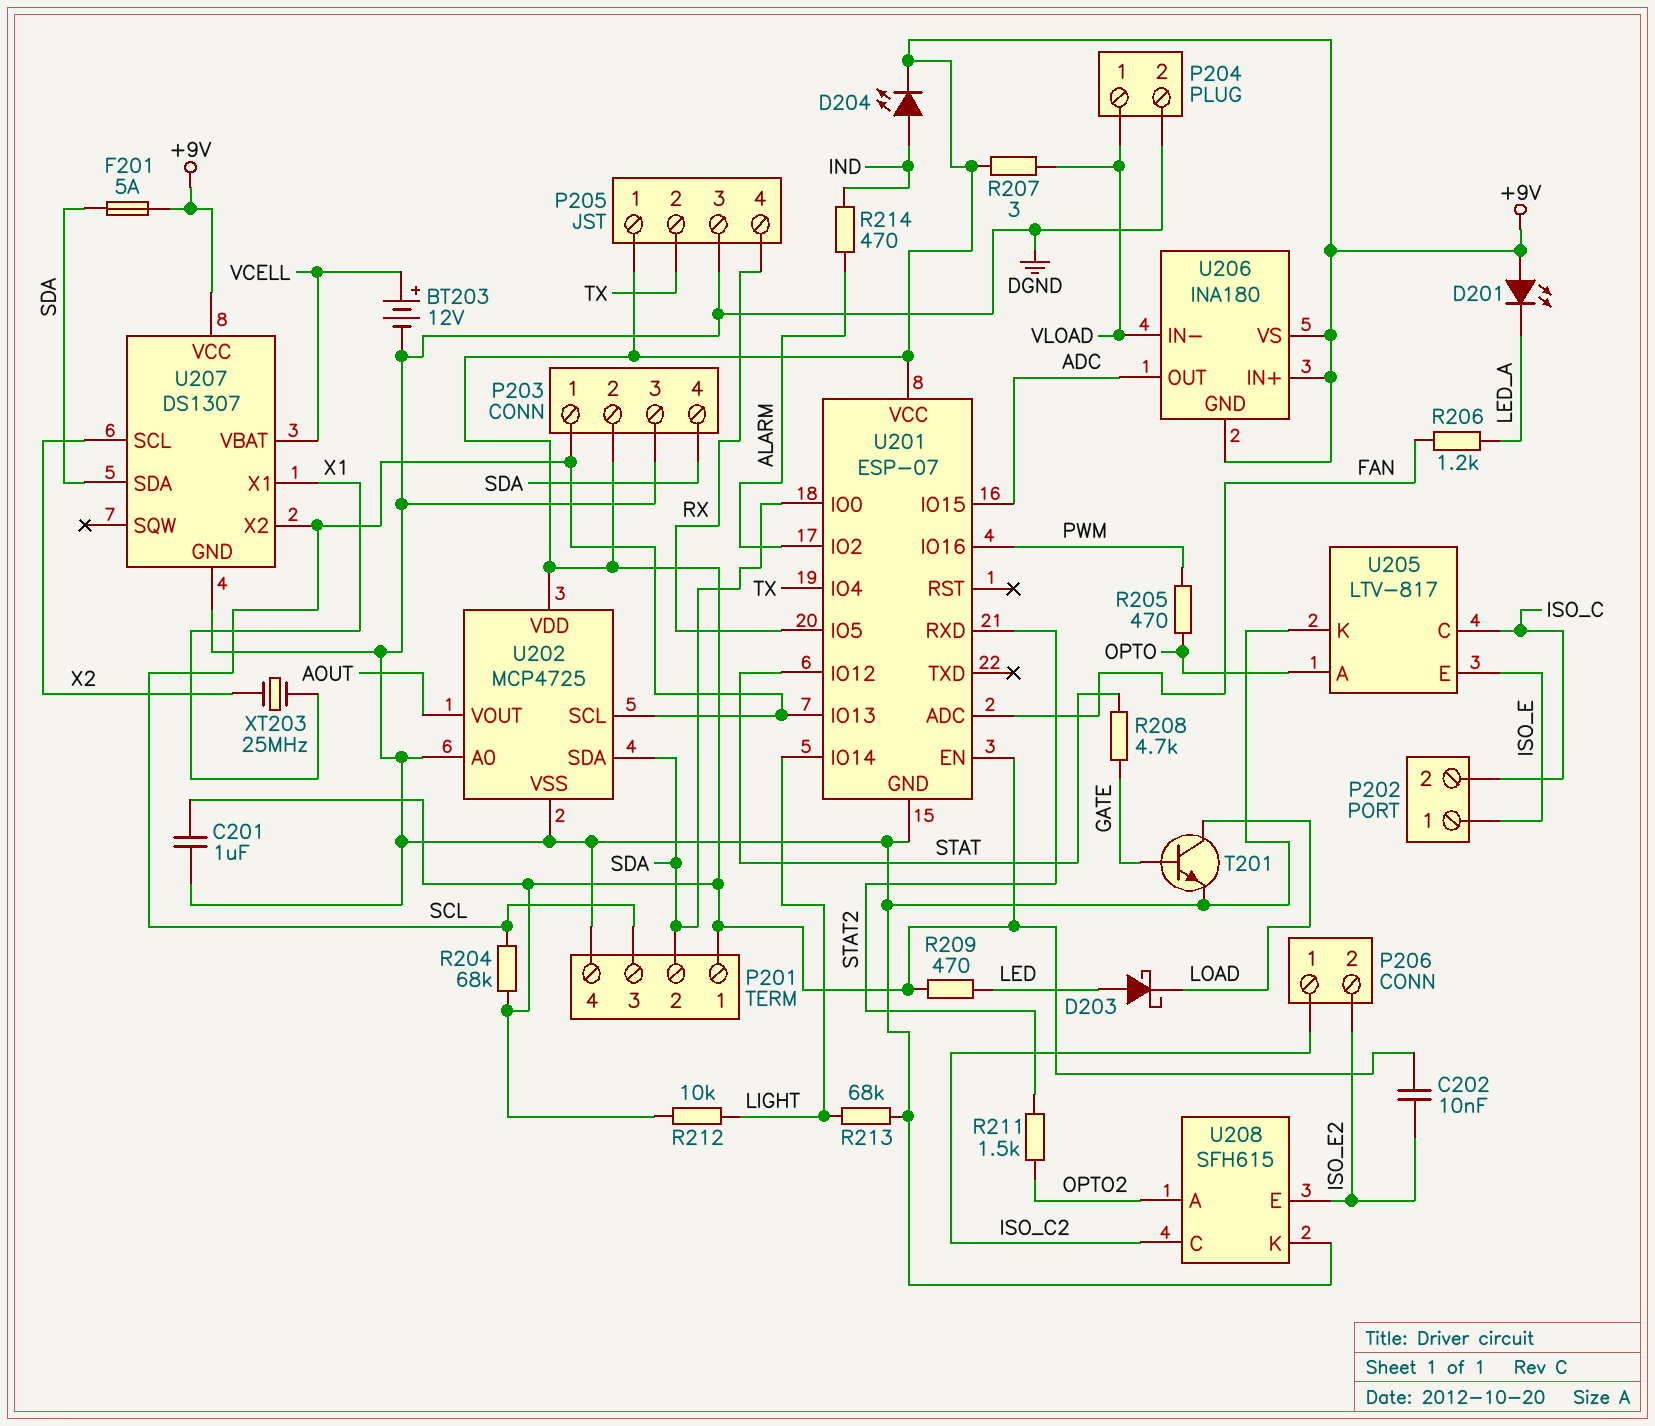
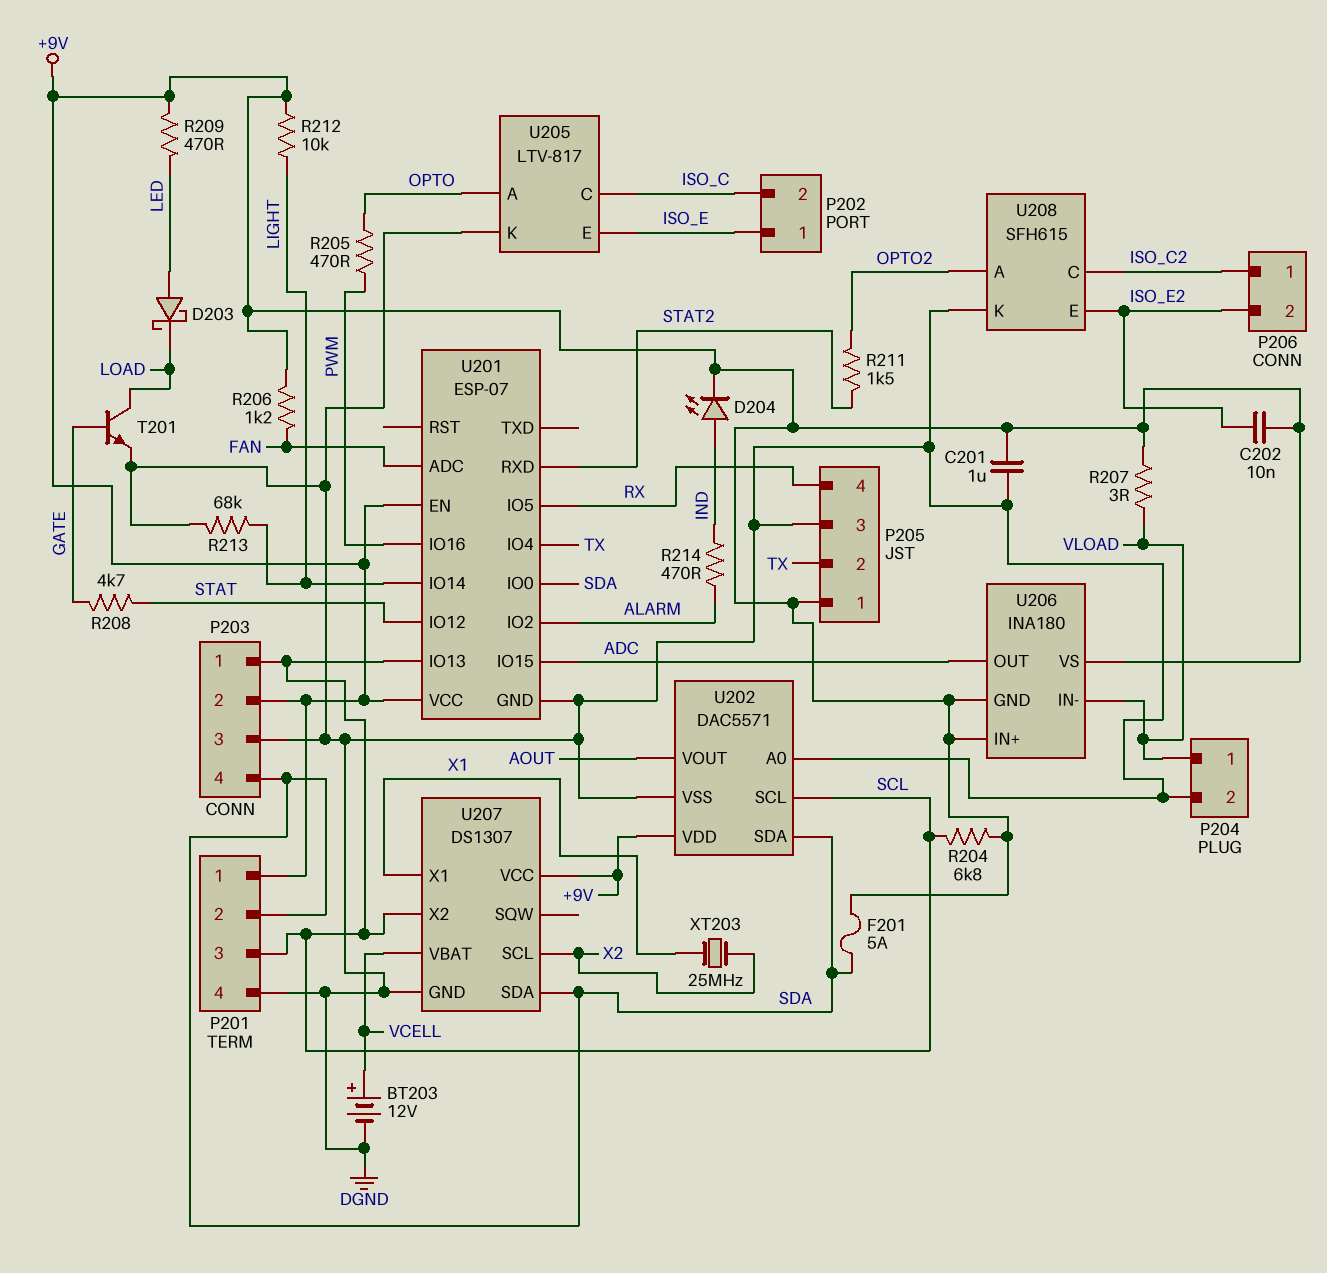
D201: LED (A +9V, K LED_A) -> none
R204: 68k (+9V, SCL) -> 6.8k (+9V, SCL)
R206: 1.2k (FAN, LED_A) -> 1.2k (+9V, FAN)
U202: MCP4725 -> DAC5571

